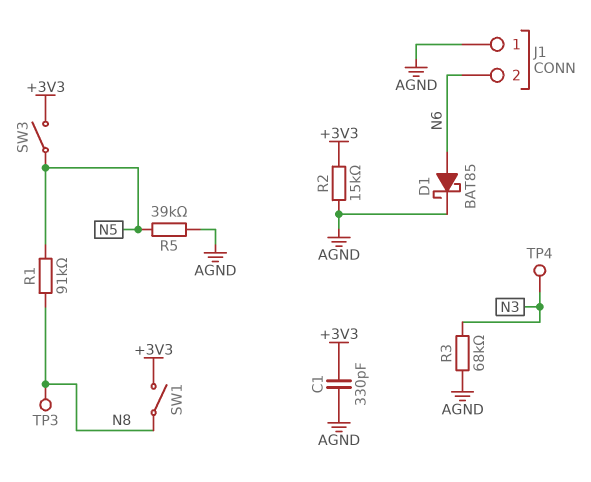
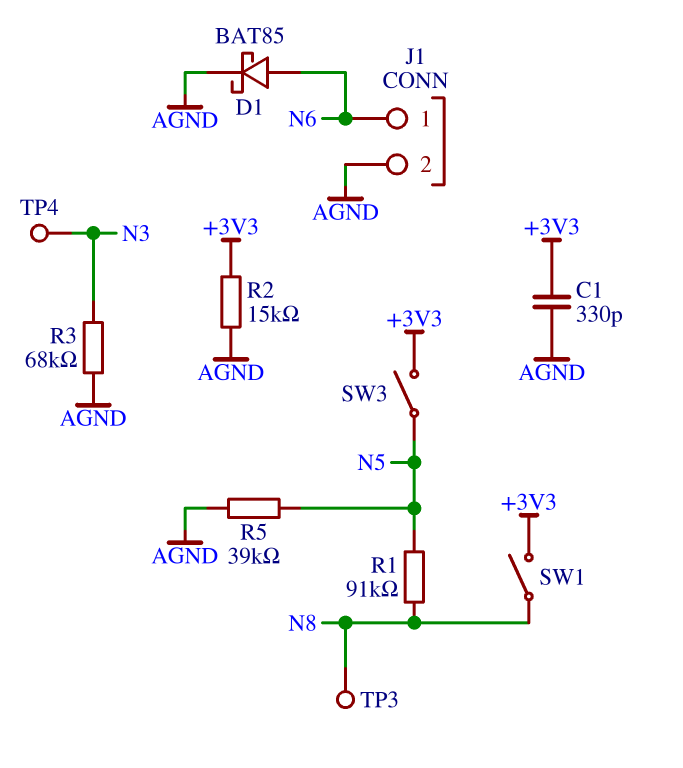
J1 pin 1: AGND -> N6
J1 pin 2: N6 -> AGND

